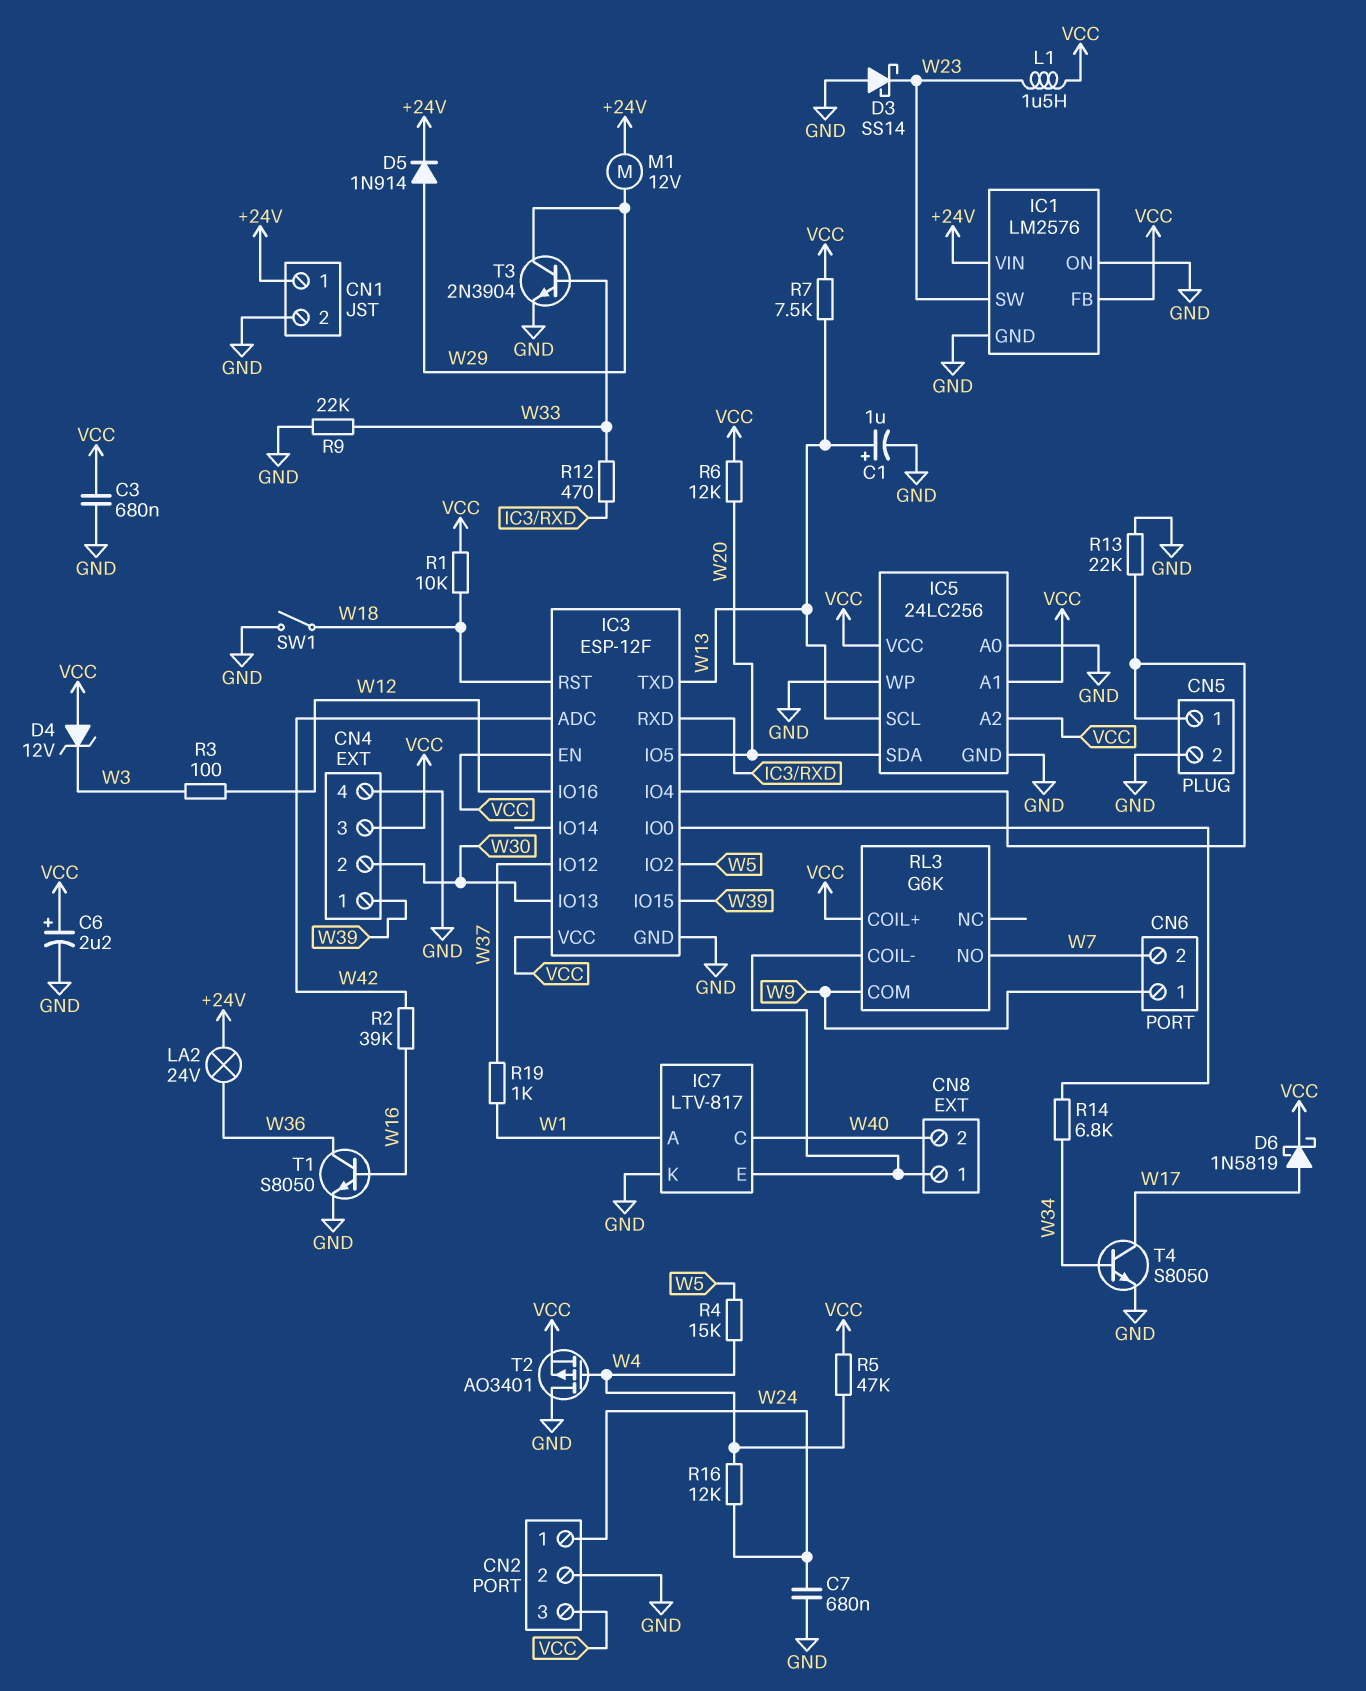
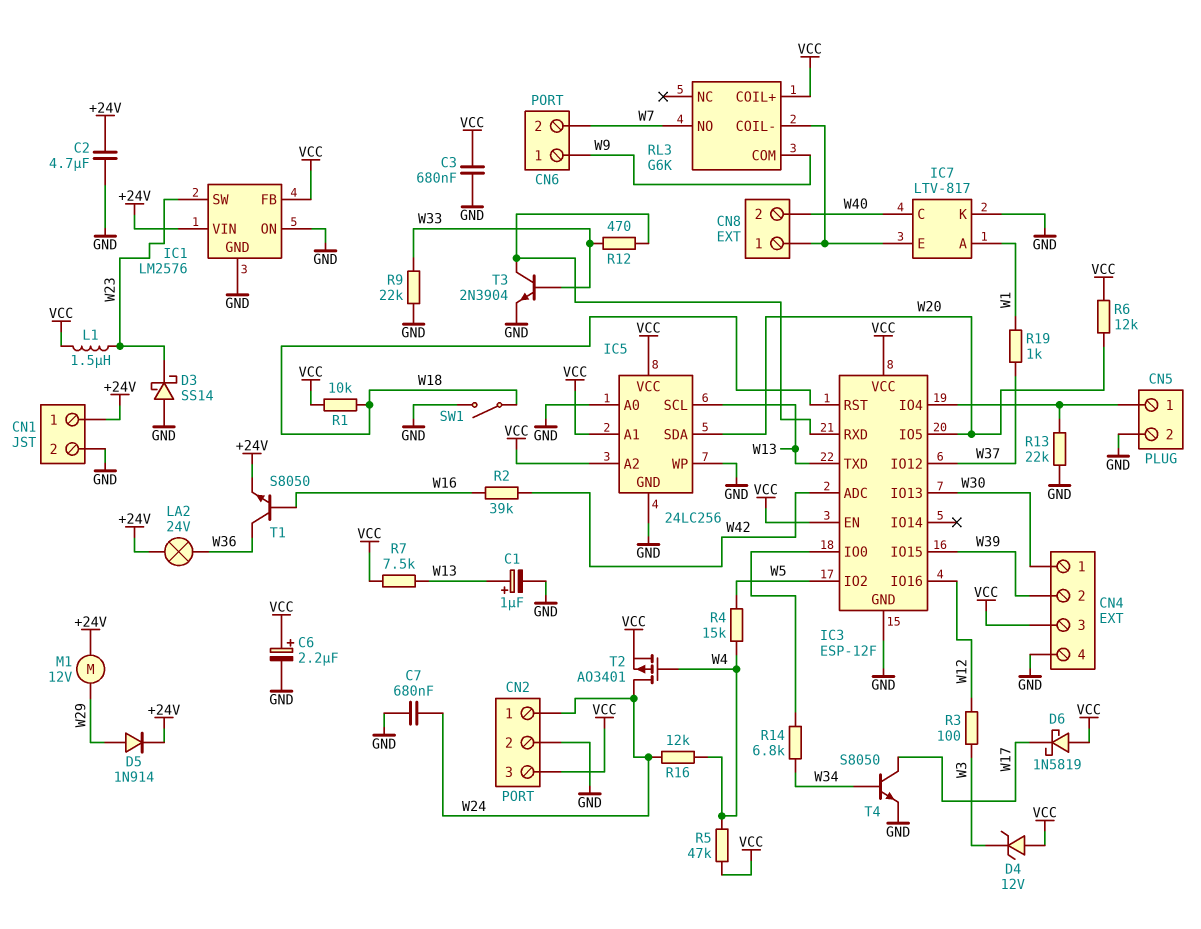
C2: none -> 4.7uF (+24V, GND)
CN4 pin 1: W39 -> W30
CN4 pin 2: W30 -> W39
D6: schottky 1N5819 (A W17, K VCC) -> schottky 1N5819 (A VCC, K W17)
T1: NPN S8050 (B W16, C W36, E GND) -> NPN S8050 (B W16, C W36, E +24V)
T2: PMOS AO3401 (G W4, D GND, S VCC) -> PMOS AO3401 (G W4, D W24, S VCC)
T3: NPN 2N3904 (B W33, C W29, E GND) -> NPN 2N3904 (B W33, C IC3/RXD, E GND)

